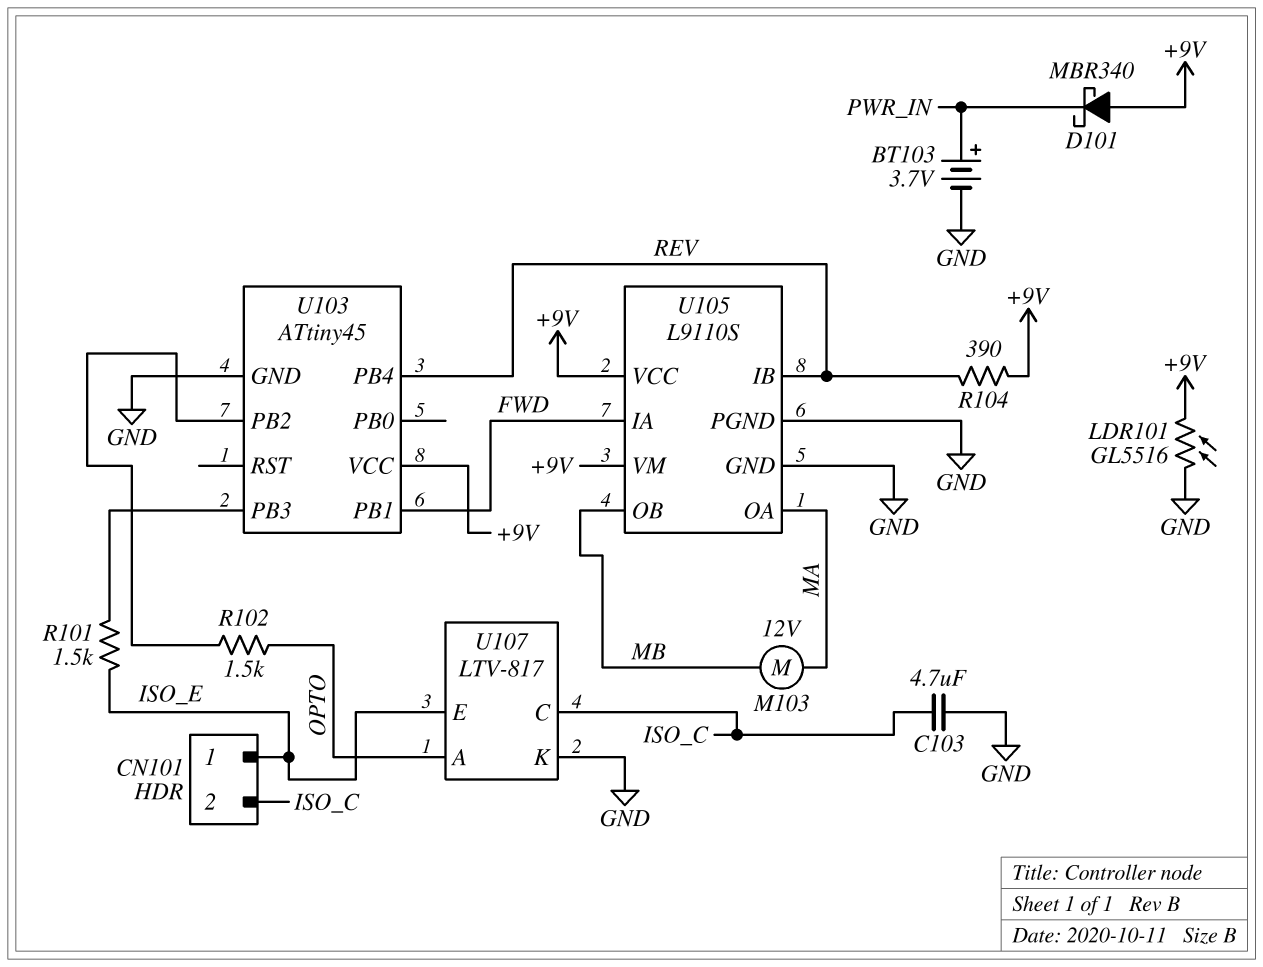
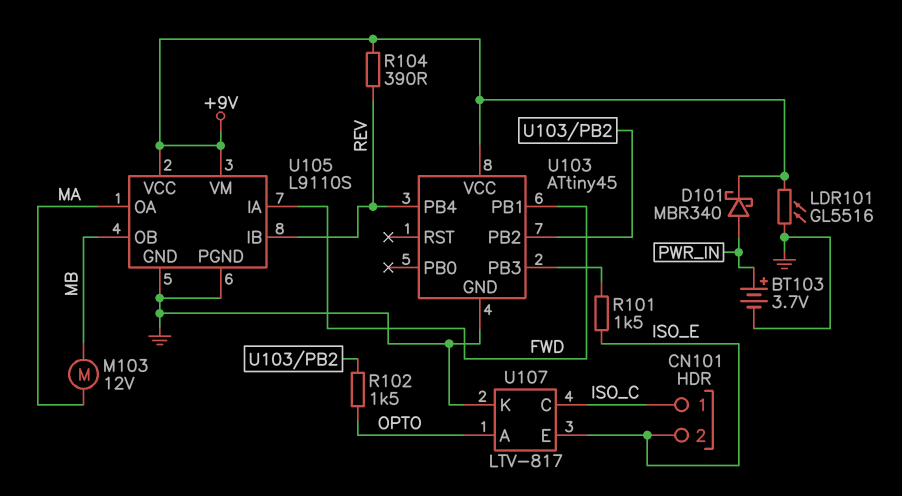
C103: 4.7uF (GND, ISO_C) -> none
CN101 pin 1: ISO_E -> ISO_C
CN101 pin 2: ISO_C -> ISO_E
D101: schottky MBR340 (A +9V, K PWR_IN) -> schottky MBR340 (A PWR_IN, K +9V)

